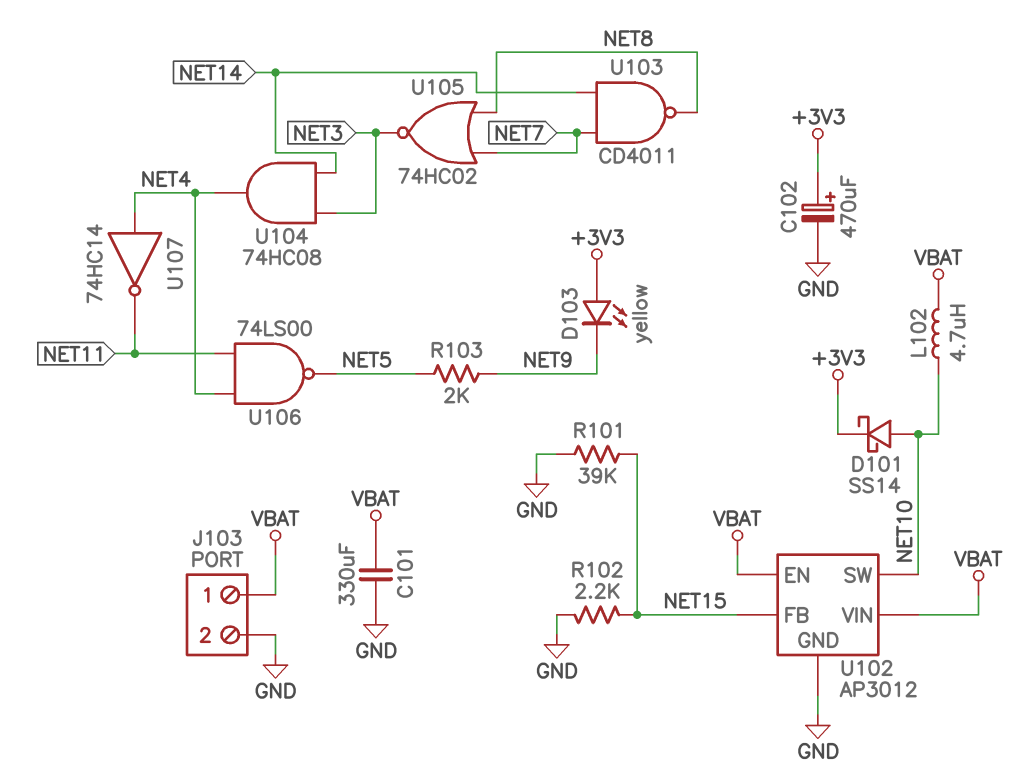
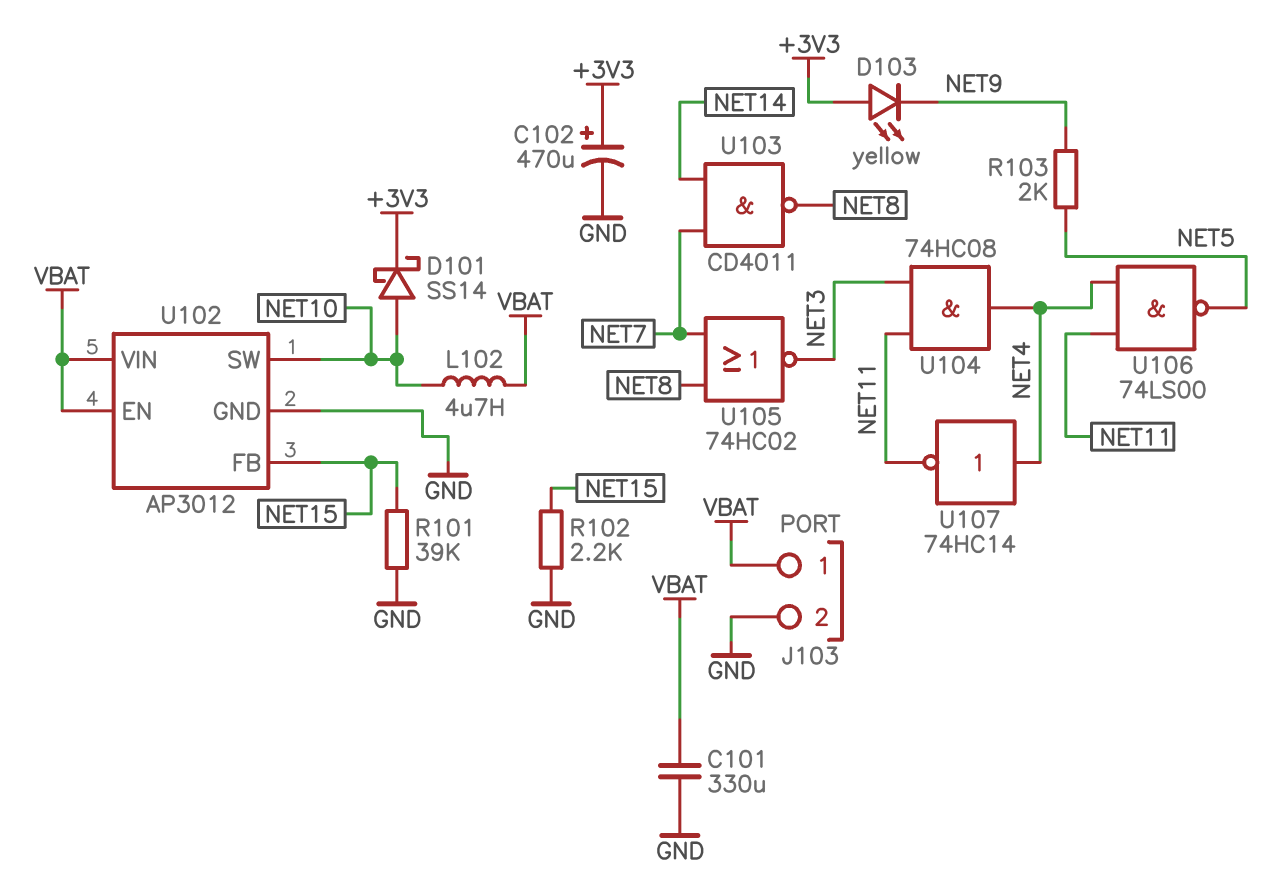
U104: AND 74HC08 (in NET3, in NET14, out NET4) -> AND 74HC08 (in NET3, in NET11, out NET4)

